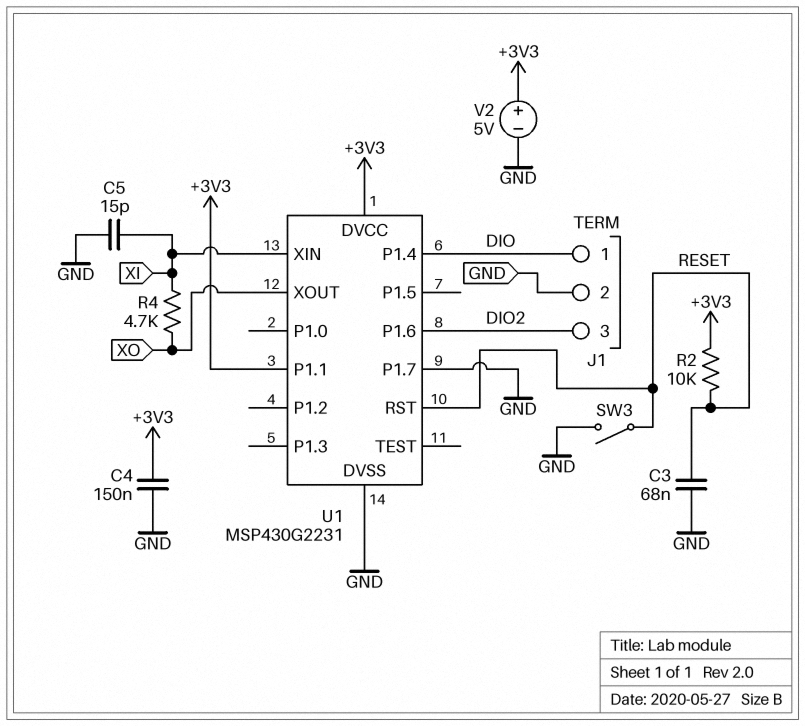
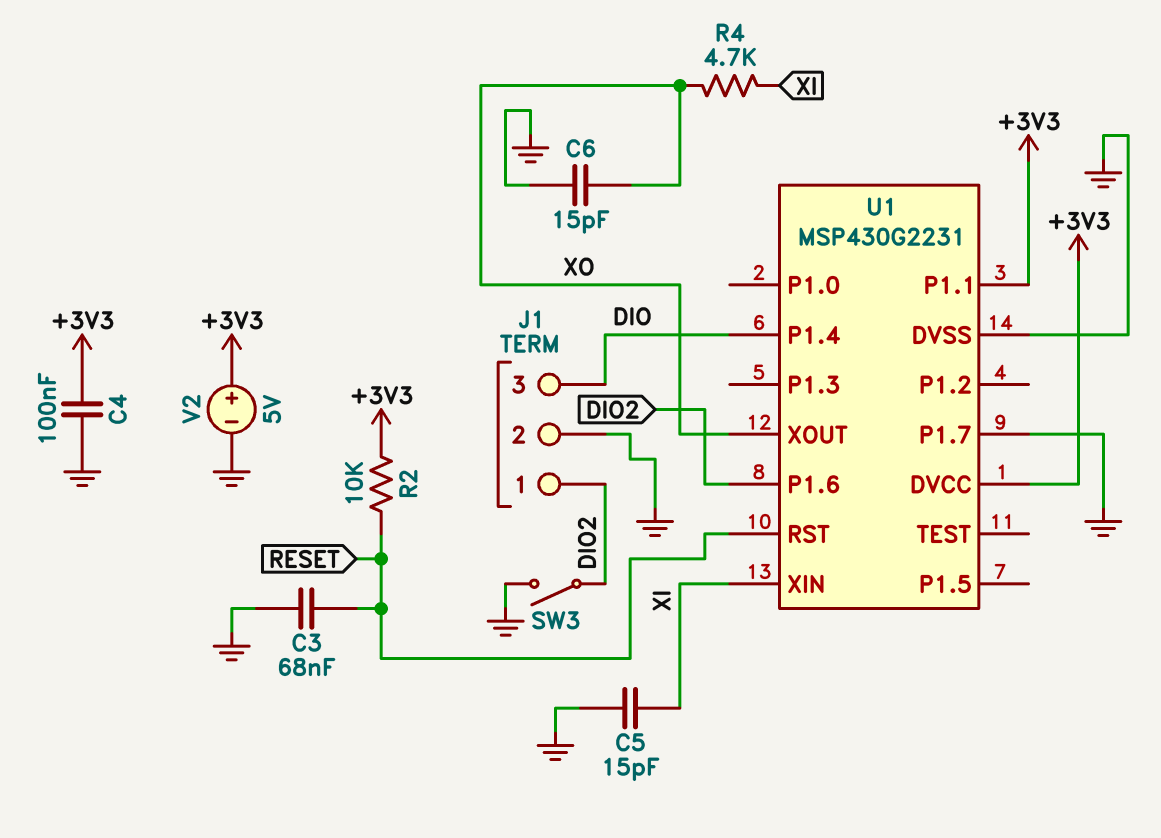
C4: 150nF (+3V3, GND) -> 100nF (+3V3, GND)
C6: none -> 15pF (GND, XO)
J1 pin 1: DIO -> DIO2
J1 pin 3: DIO2 -> DIO
SW3: switch (GND, RESET) -> switch (DIO2, GND)

